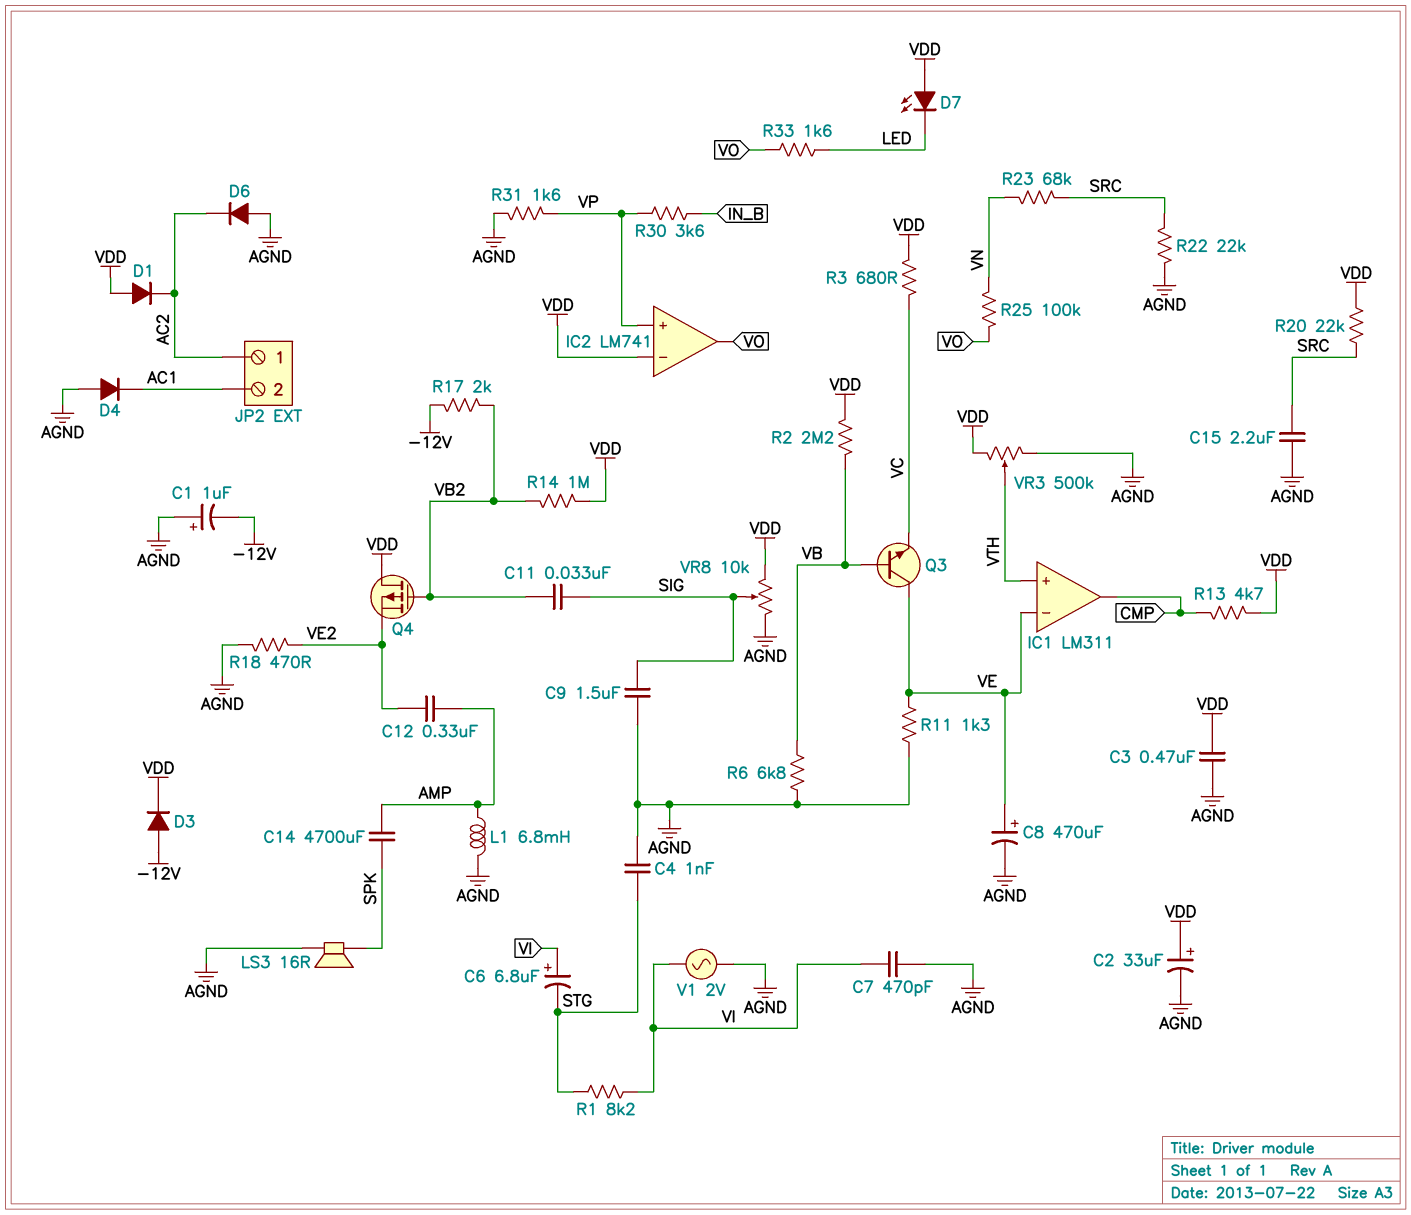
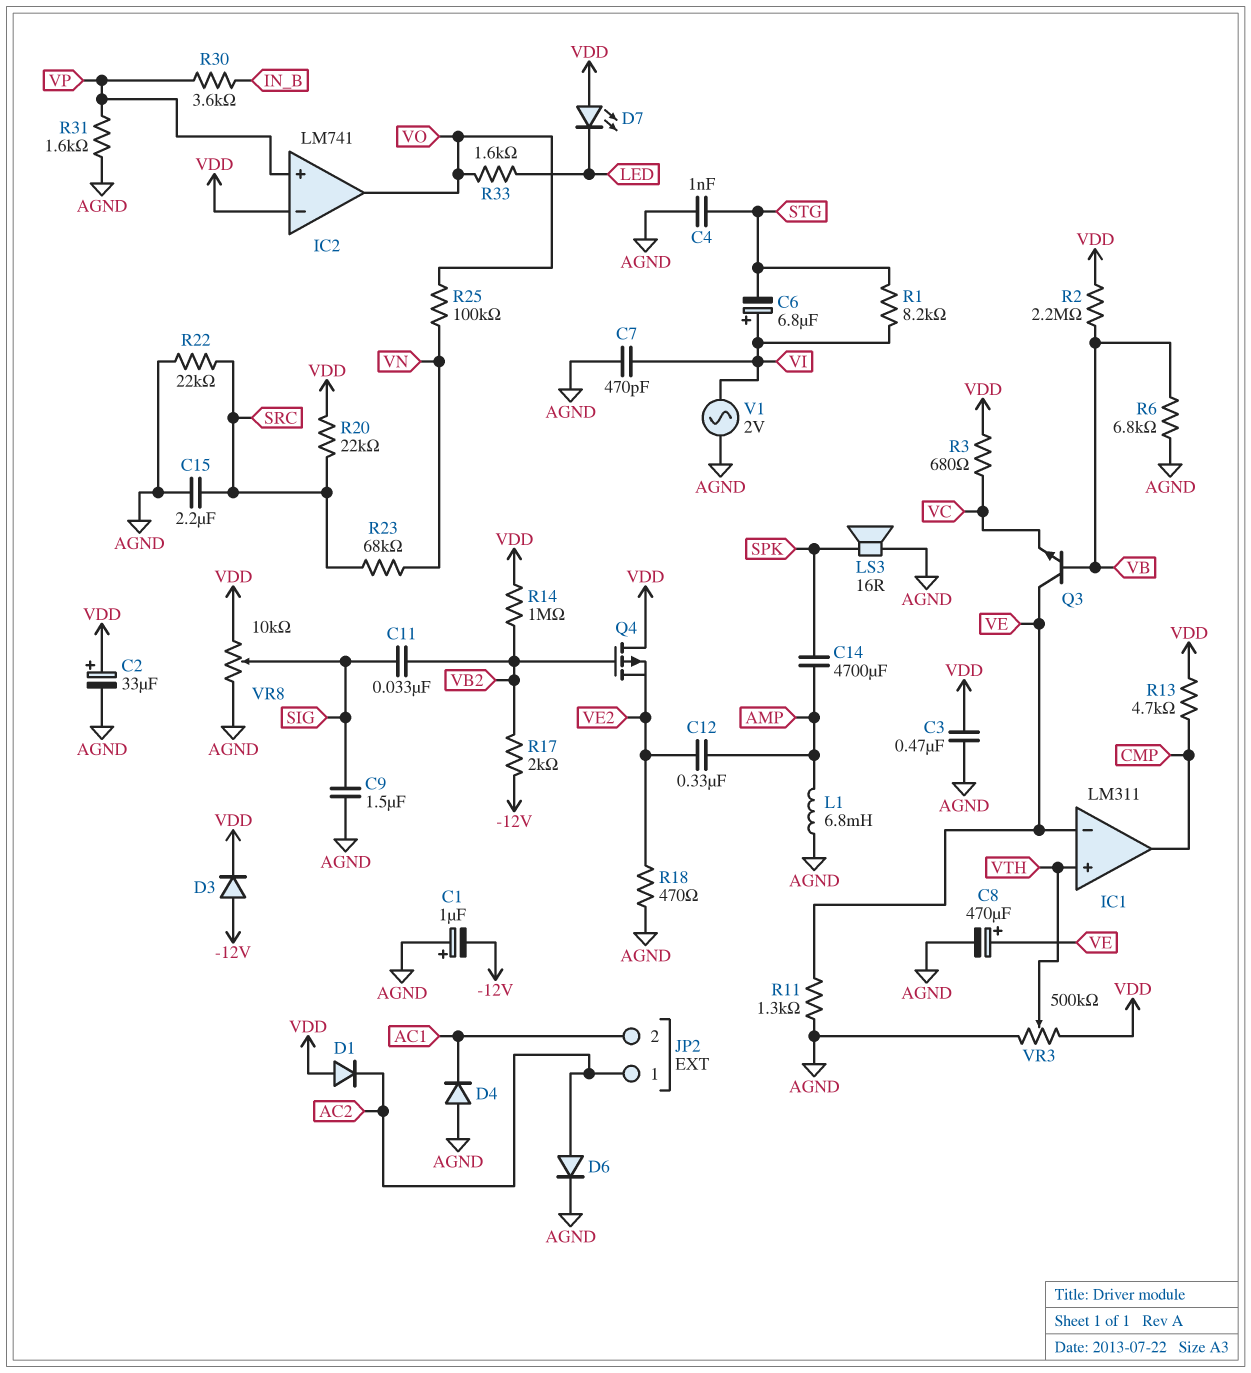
D6: diode (A AGND, K AC2) -> diode (A AC2, K AGND)

